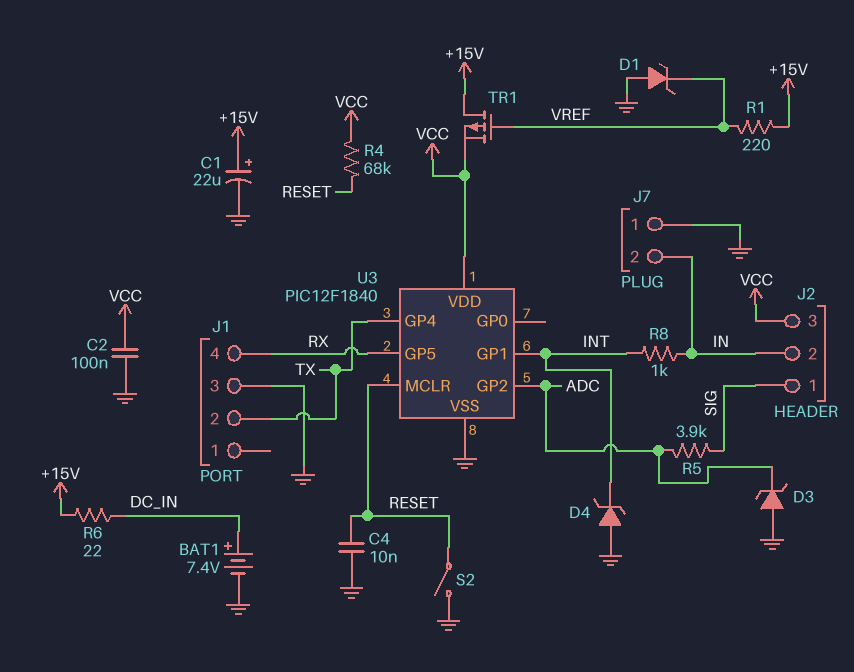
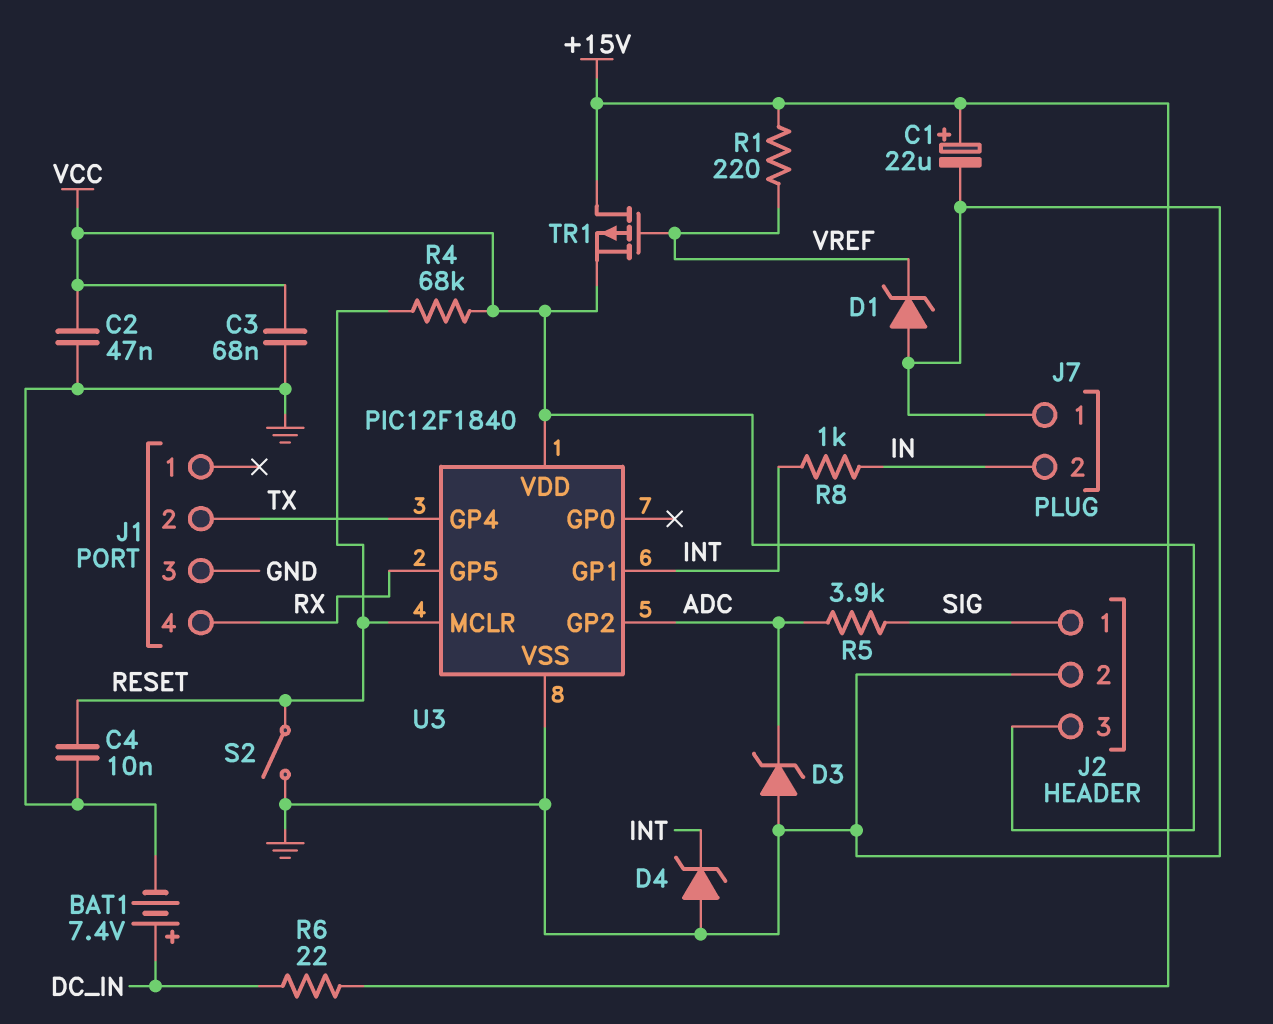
C2: 100nF (GND, VCC) -> 47nF (GND, VCC)
C3: none -> 68nF (GND, VCC)
J2 pin 2: IN -> GND

